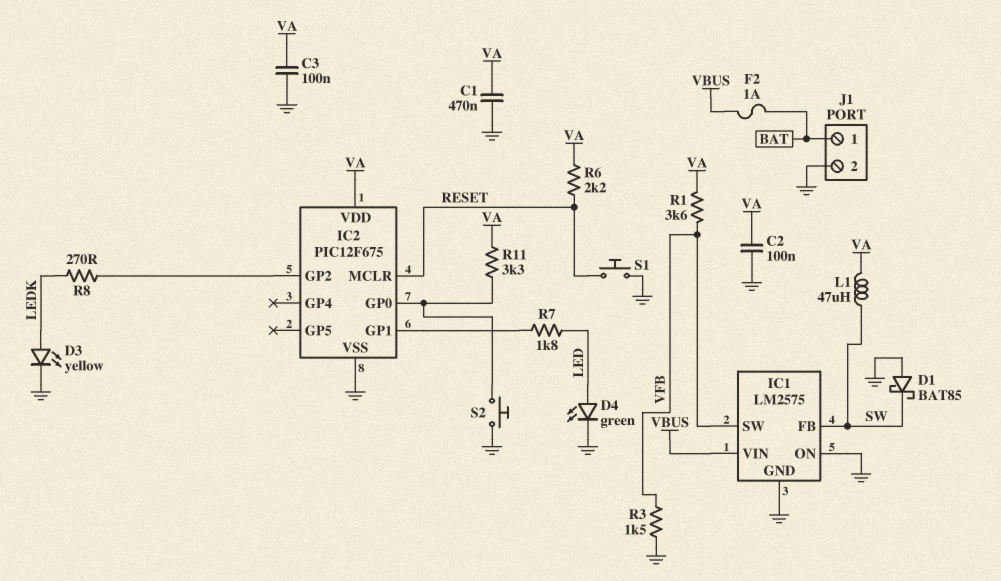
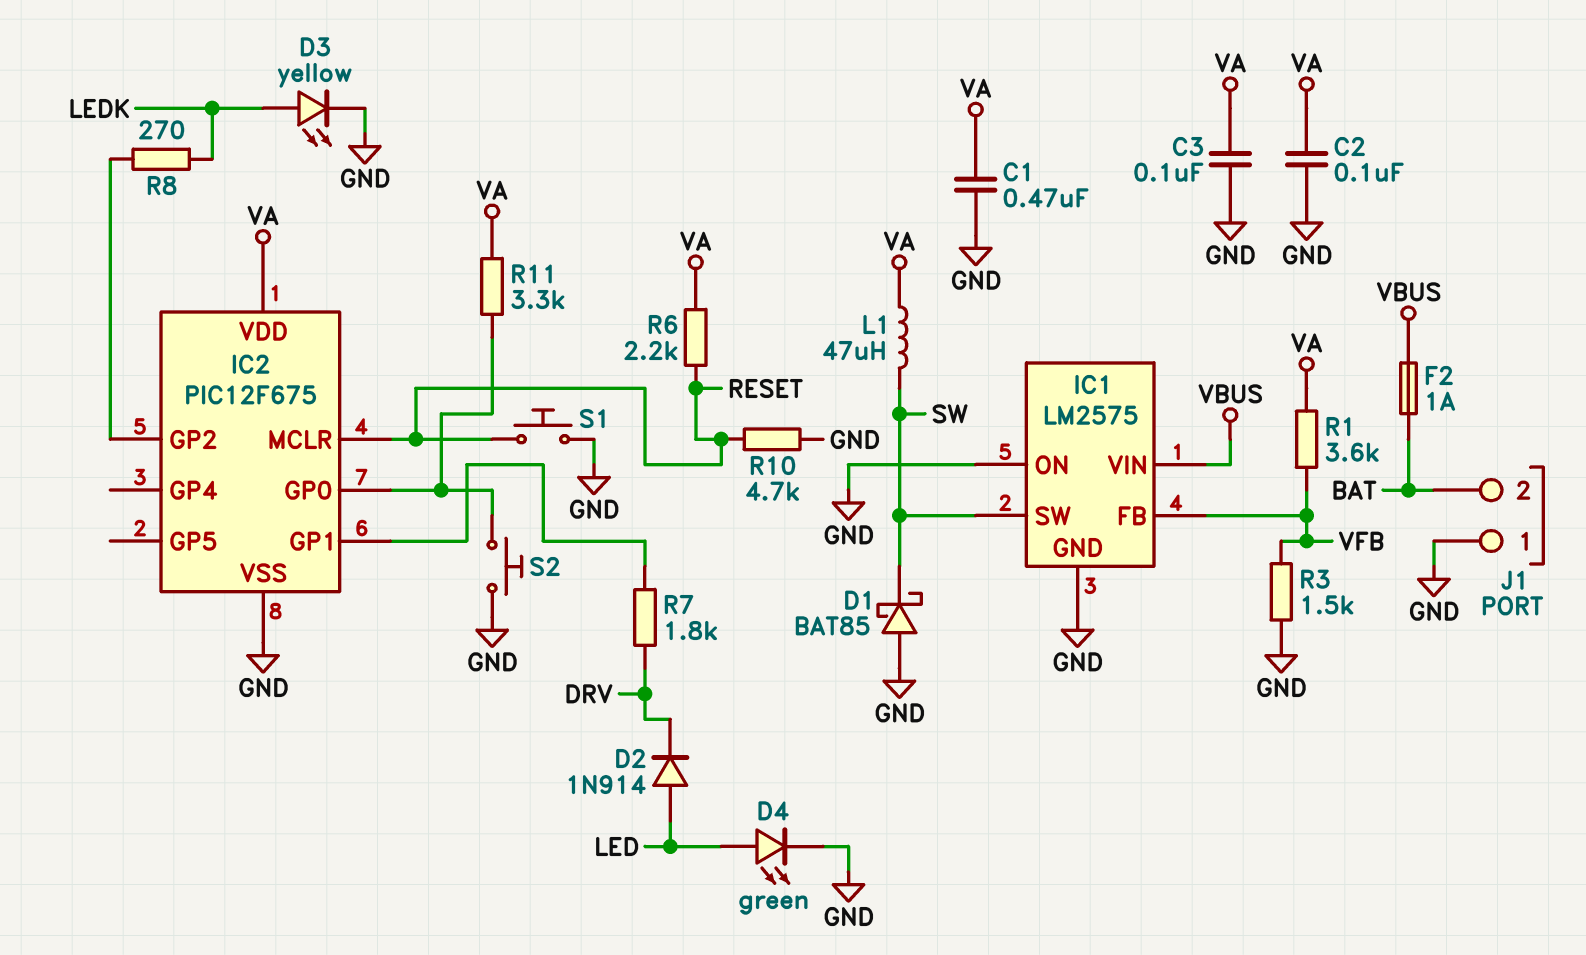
D2: none -> diode 1N914 (A LED, K DRV)
IC1 pin FB: SW -> VFB
IC1 pin SW: VFB -> SW
J1 pin 1: BAT -> GND
J1 pin 2: GND -> BAT
R7: 1.8k (IC2/GP1, LED) -> 1.8k (DRV, IC2/GP1)
R10: none -> 4.7k (GND, RESET)

